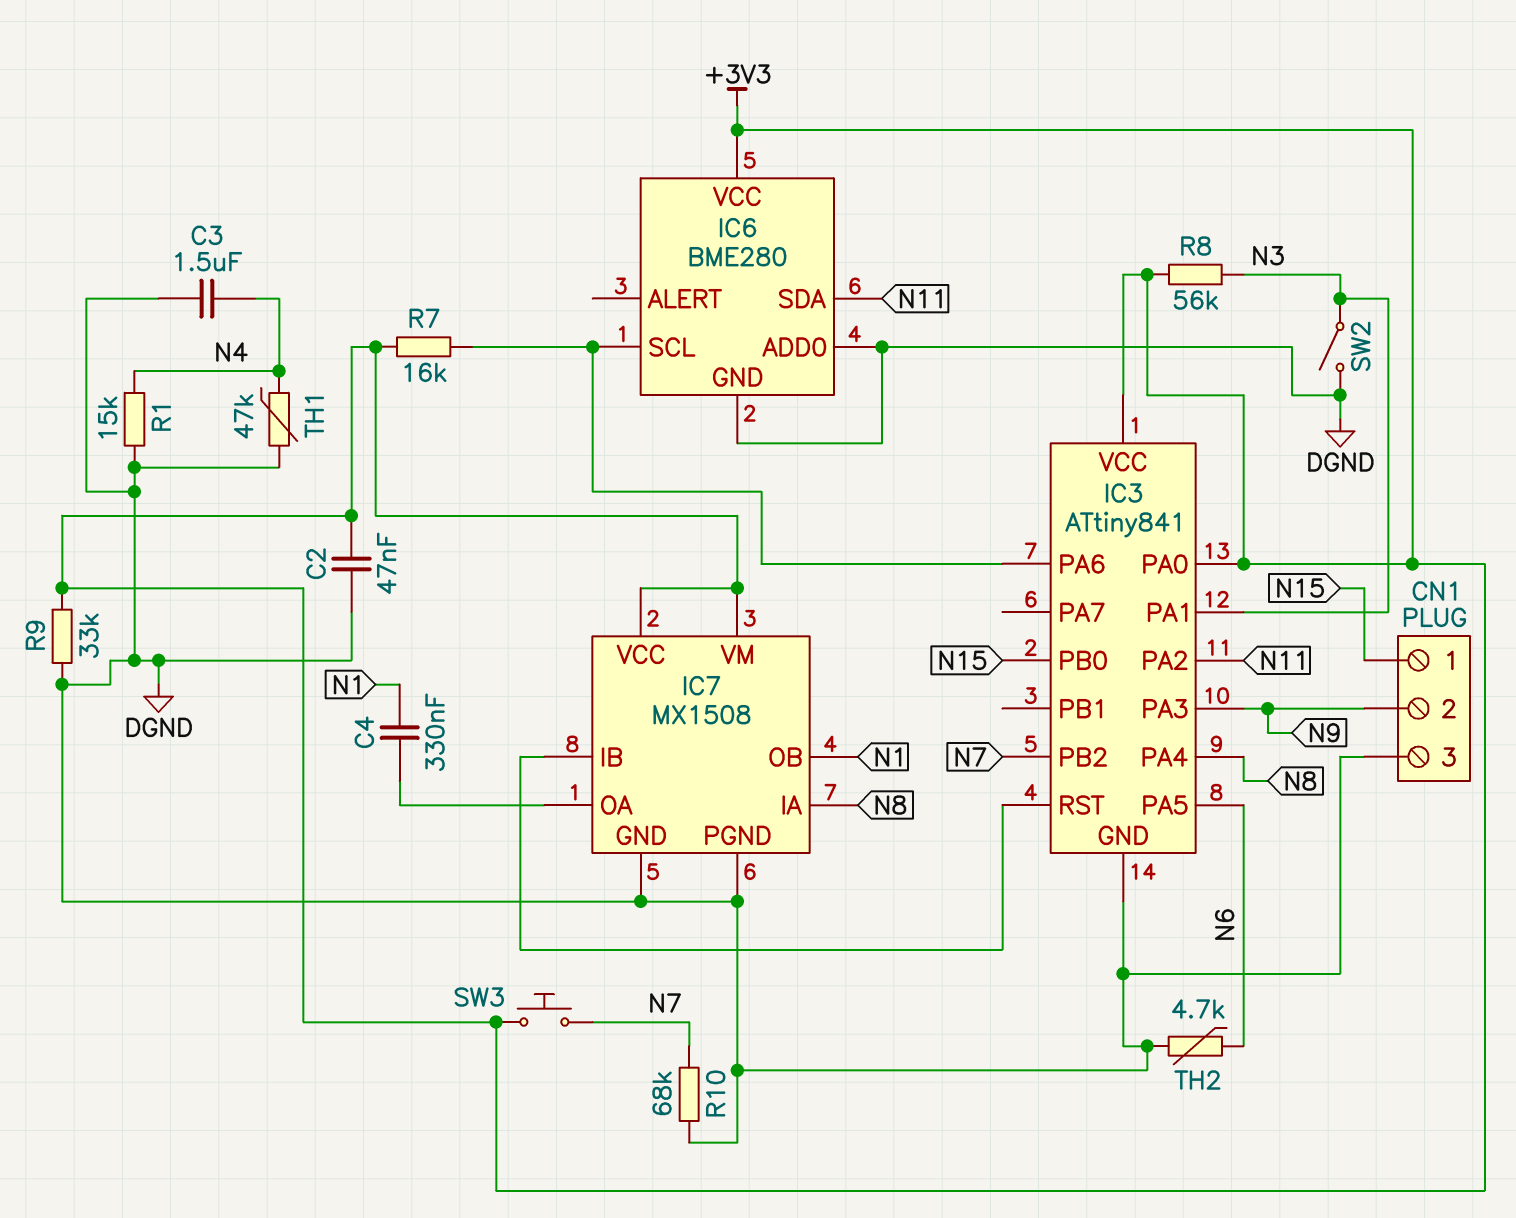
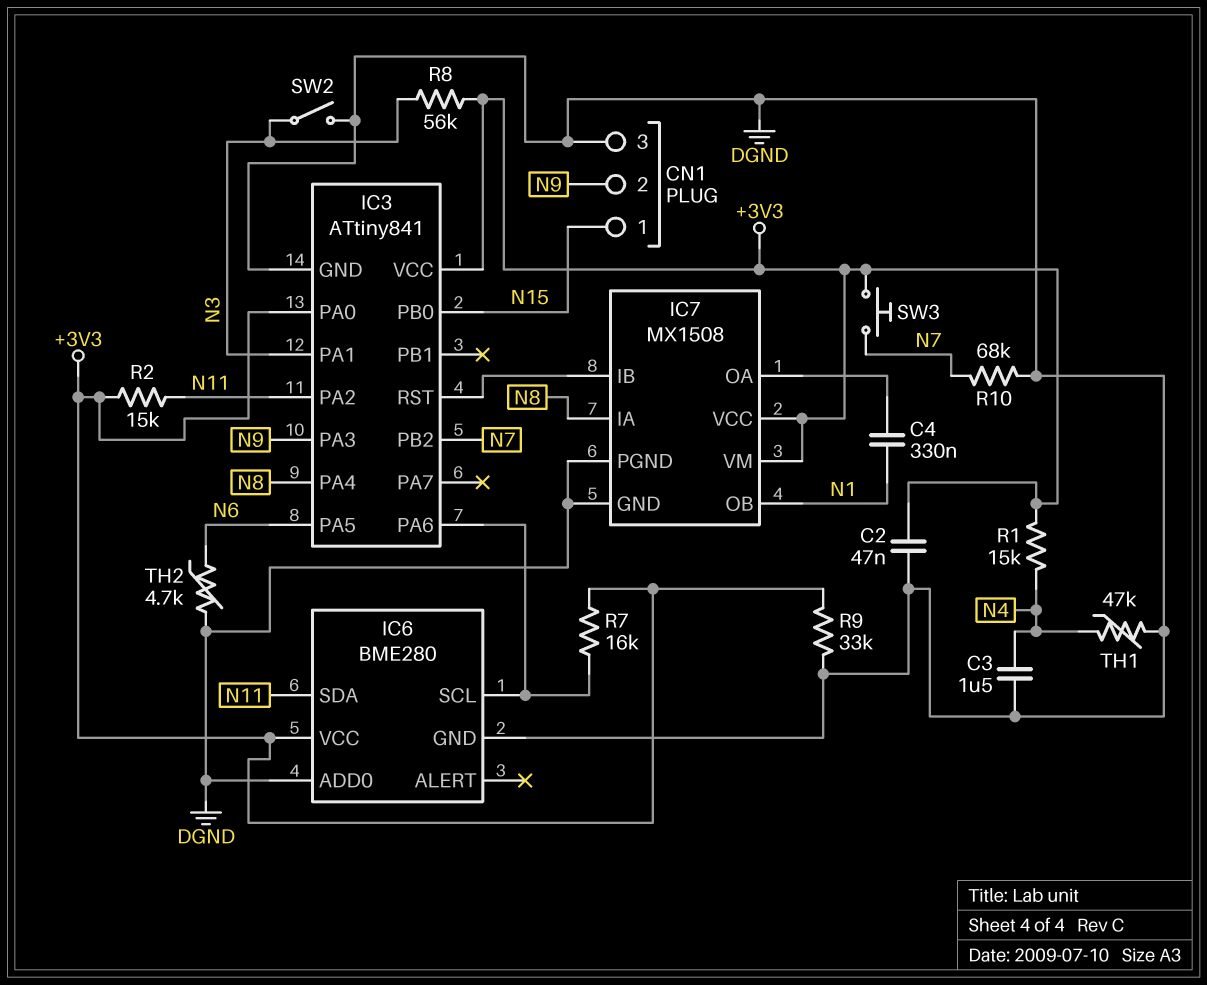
R1: 15k (DGND, N4) -> 15k (+3V3, N4)
R2: none -> 15k (+3V3, N11)

